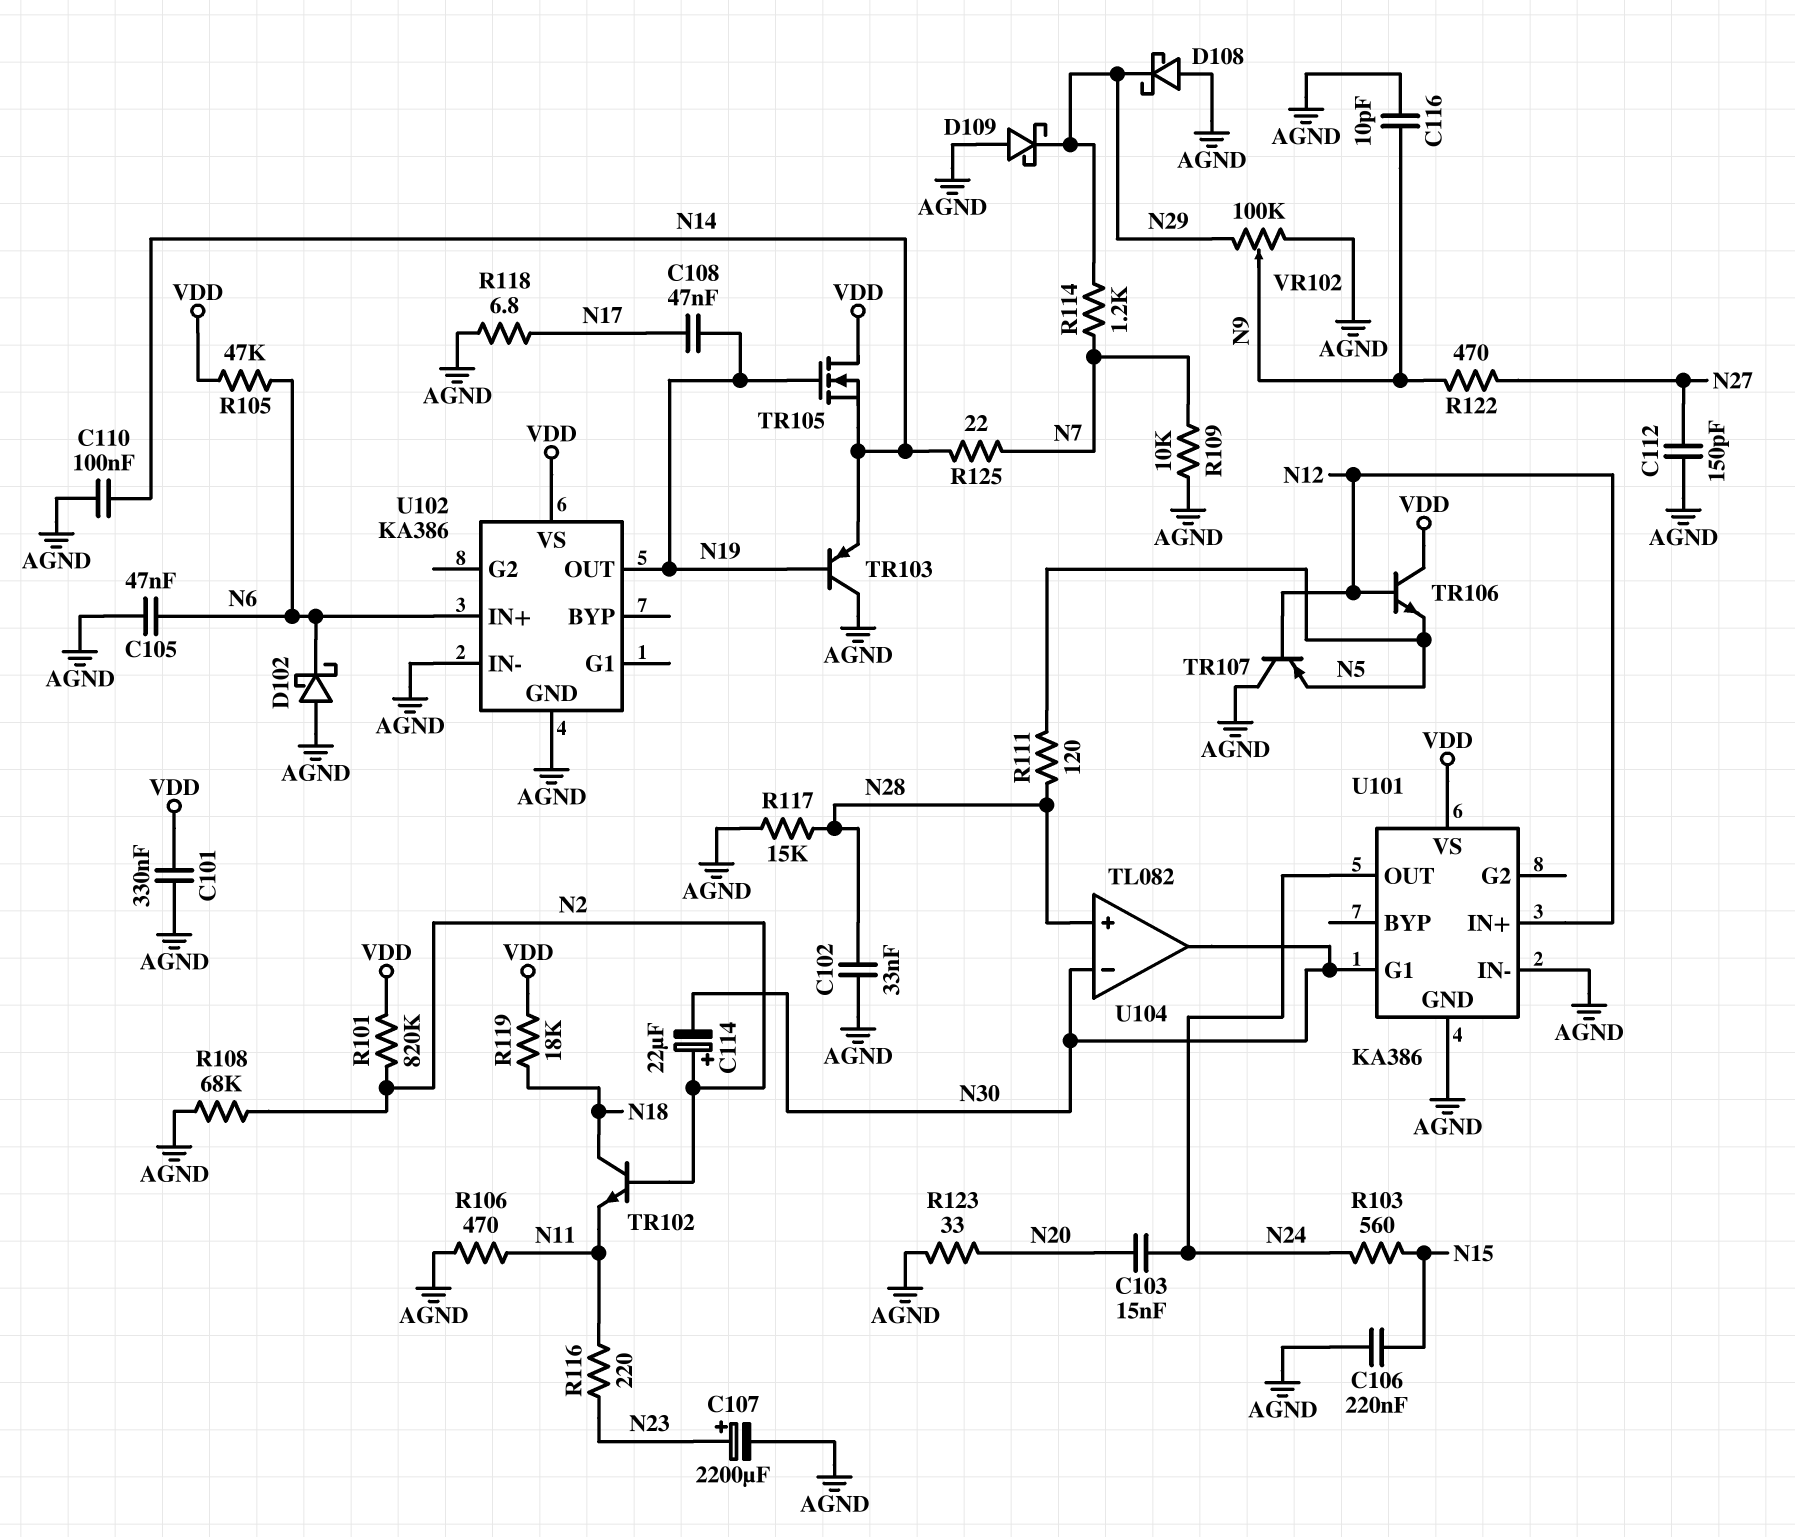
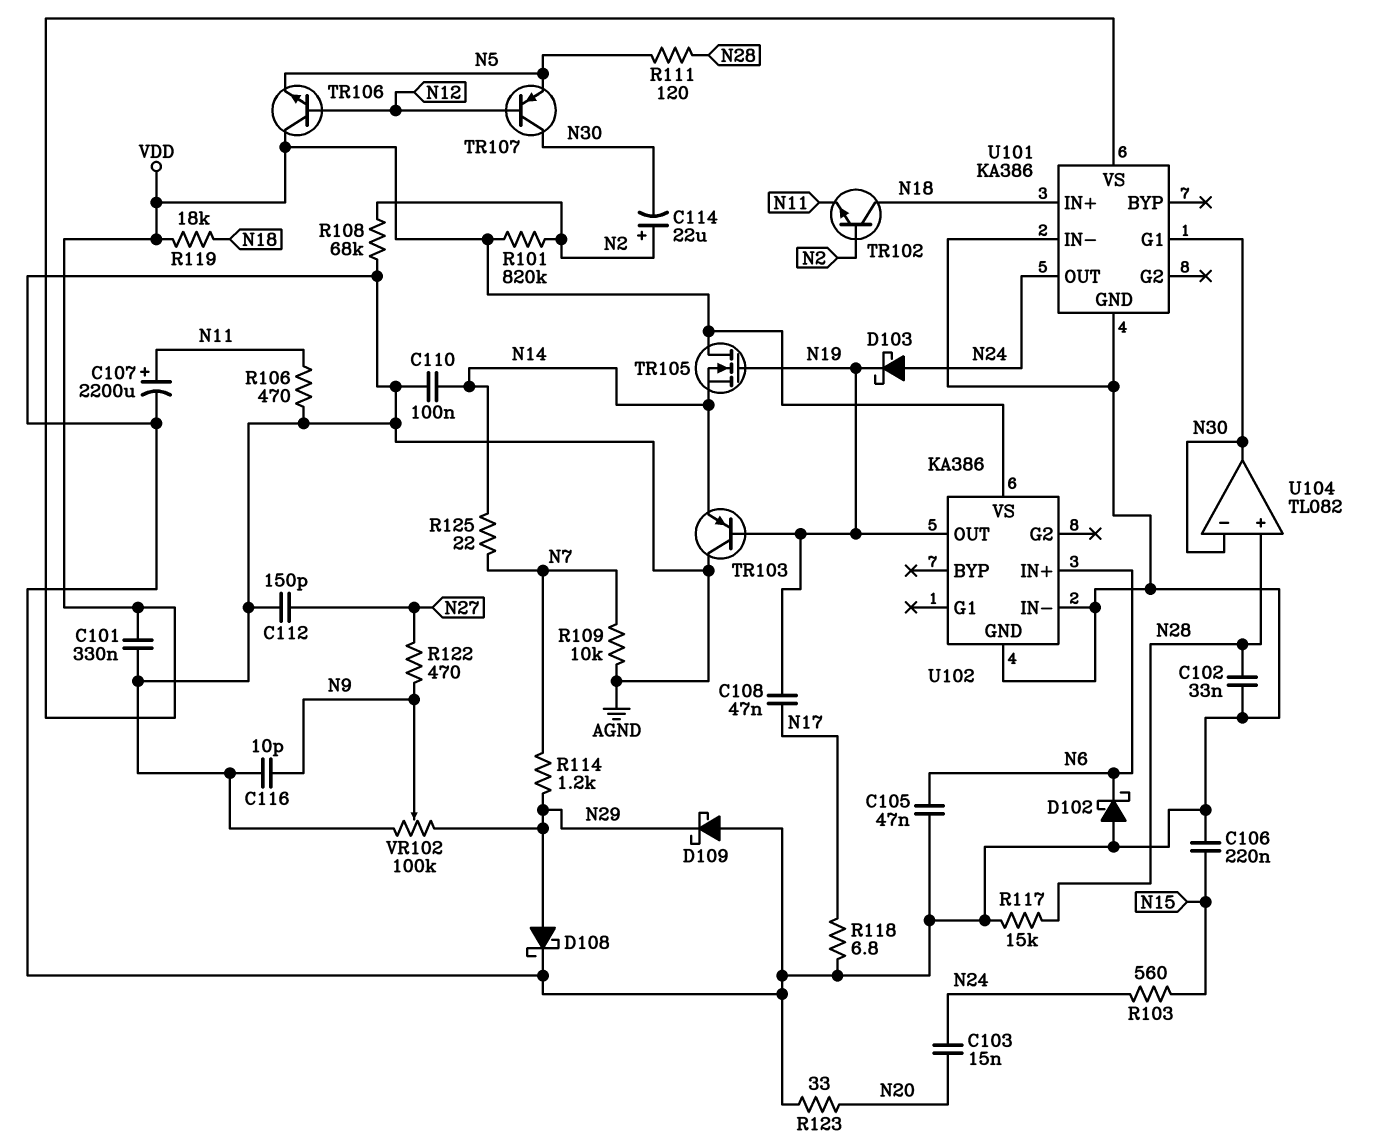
C107: 2200uF (plus N23, minus AGND) -> 2200uF (plus N11, minus AGND)
D103: none -> schottky (A N24, K N19)
D108: schottky (A AGND, K N29) -> schottky (A N29, K AGND)
R105: 47k (N6, VDD) -> none
R116: 220 (N11, N23) -> none
TR107: PNP (B N12, C AGND, E N5) -> PNP (B N12, C N30, E N5)
U101 pin IN+: N12 -> N18

